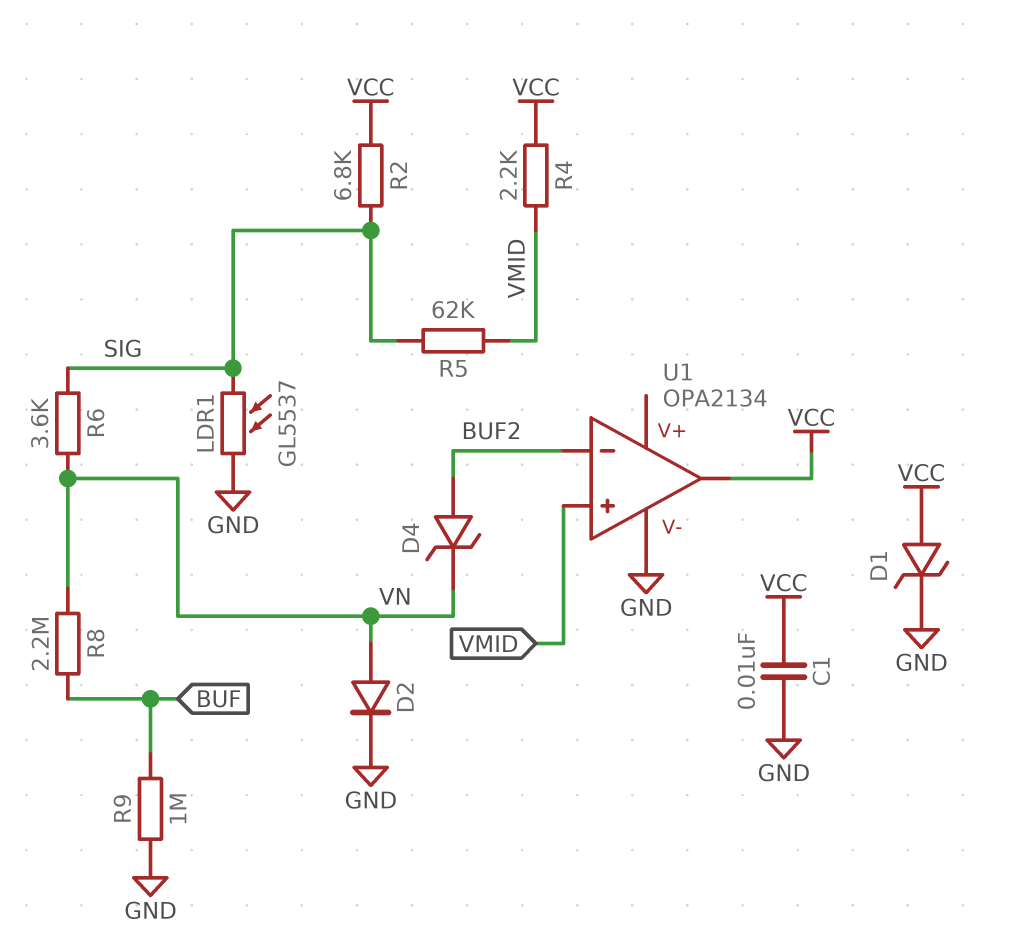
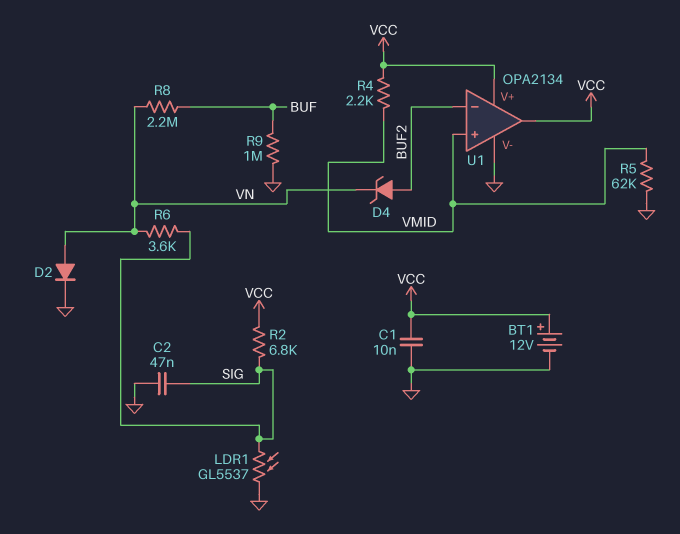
BT1: none -> 12V (plus VCC, minus GND)
C2: none -> 47nF (GND, SIG)
D1: zener (A VCC, K GND) -> none
R5: 62k (SIG, VMID) -> 62k (GND, VMID)
U1 pin V+: none -> VCC

